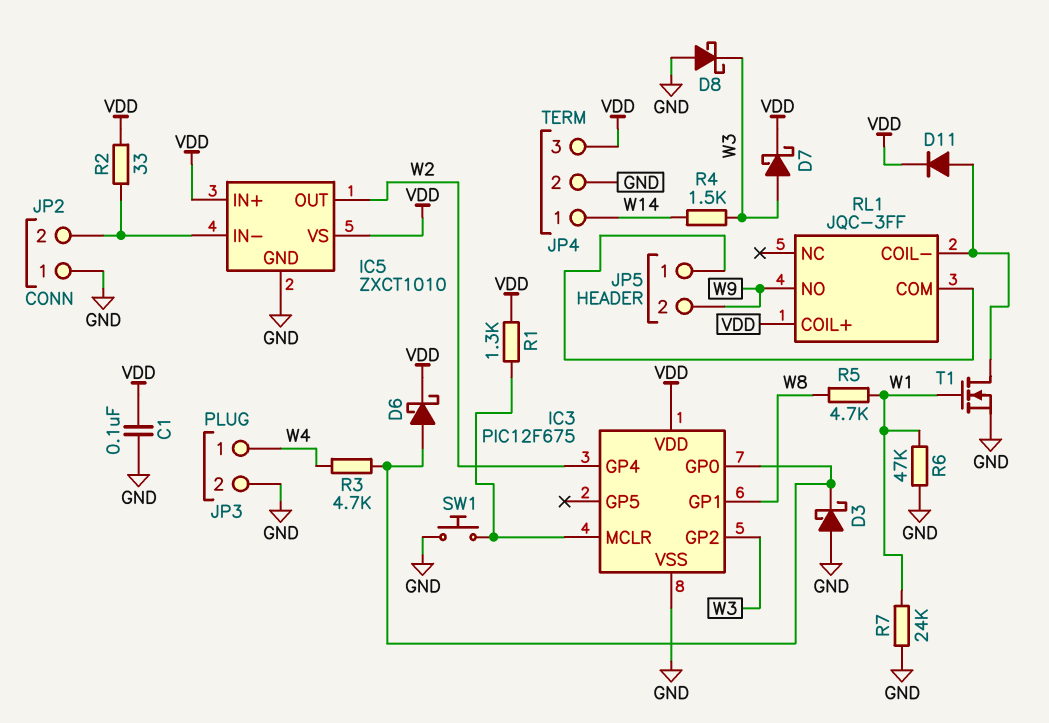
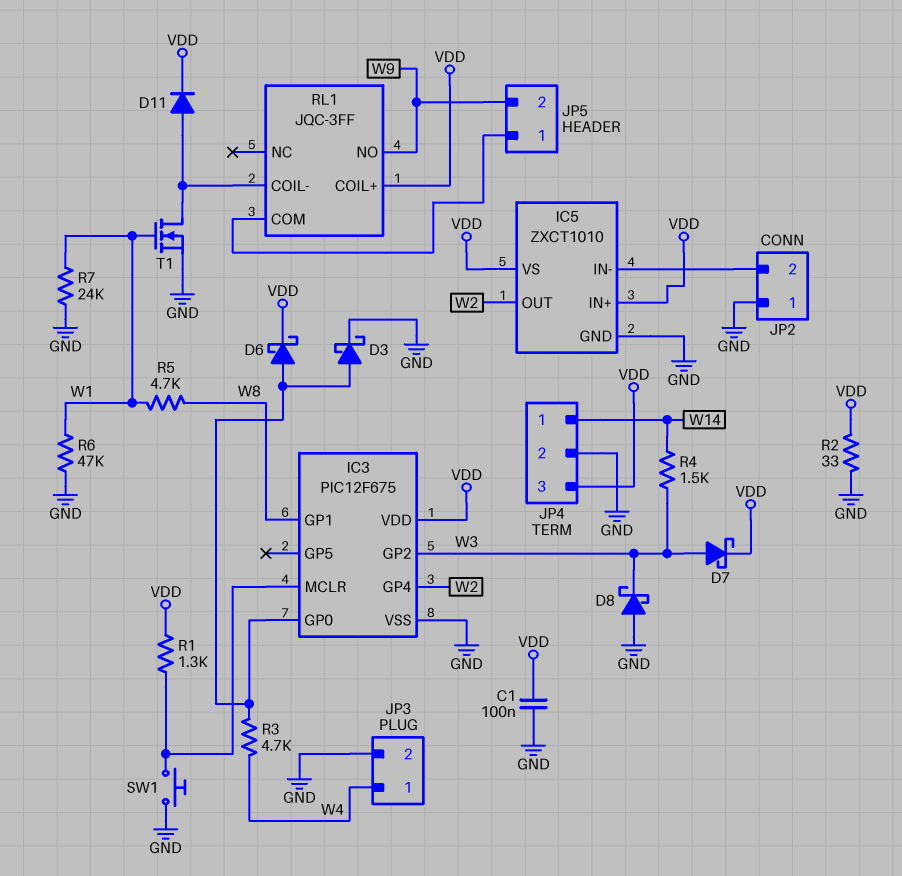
D3: schottky (A GND, K IC3/GP0) -> schottky (A IC3/GP0, K GND)
R2: 33 (IC5/IN-, VDD) -> 33 (GND, VDD)

